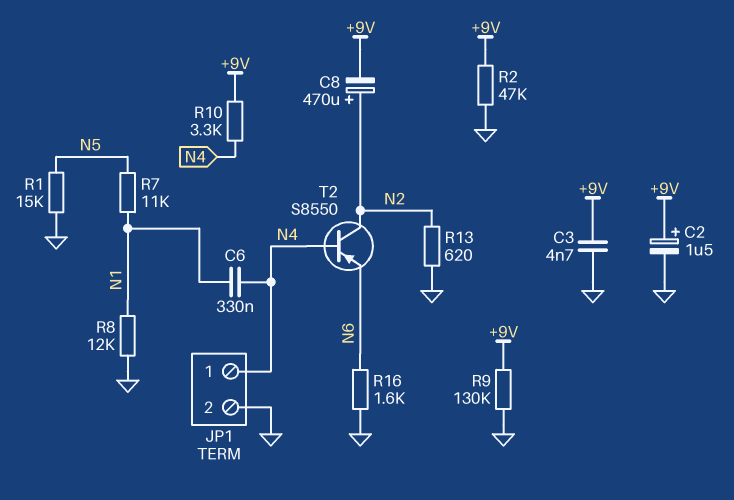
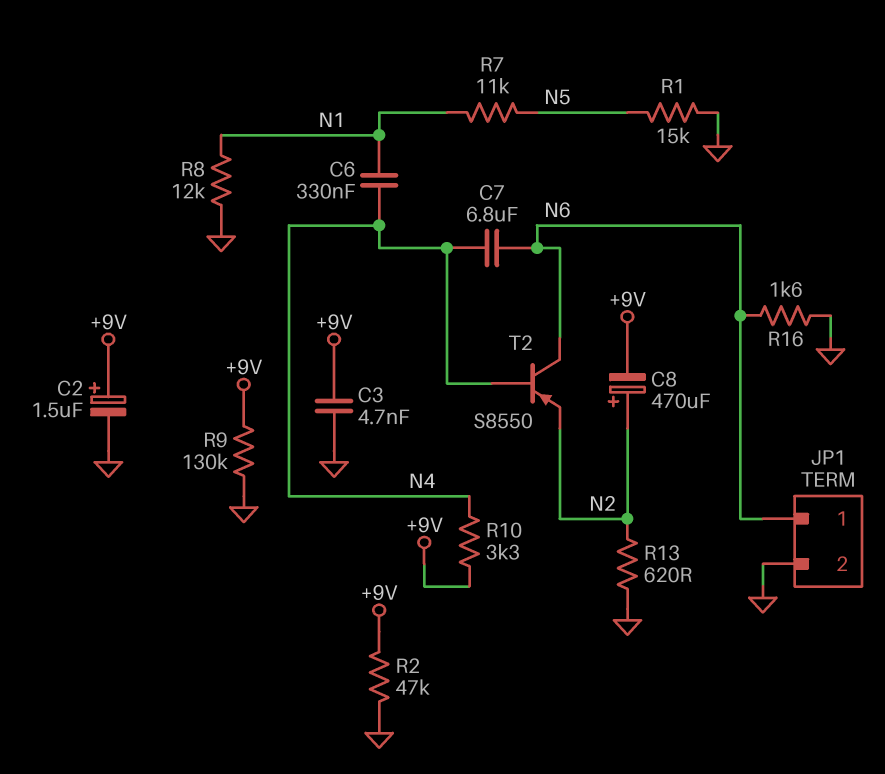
C7: none -> 6.8uF (N4, N6)
JP1 pin 1: N4 -> N6
T2: PNP S8550 (B N4, C N2, E N6) -> PNP S8550 (B N4, C N6, E N2)

